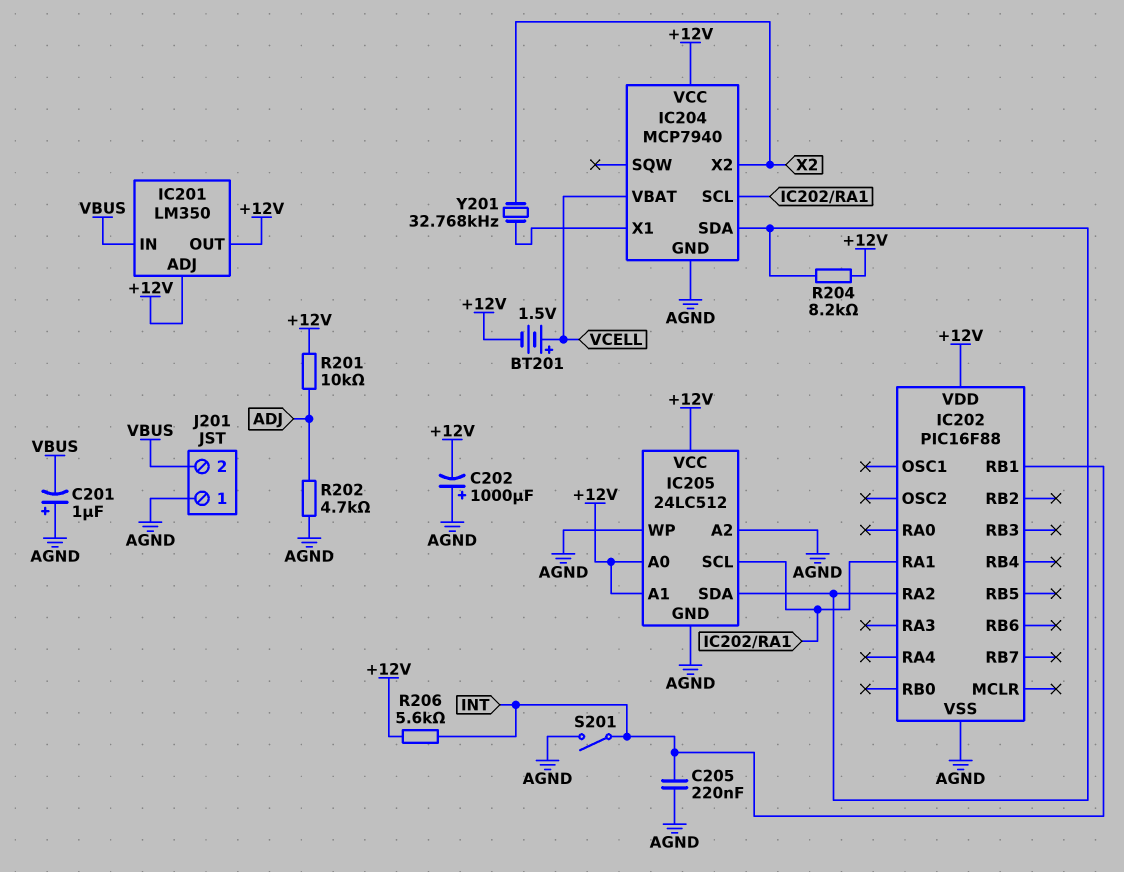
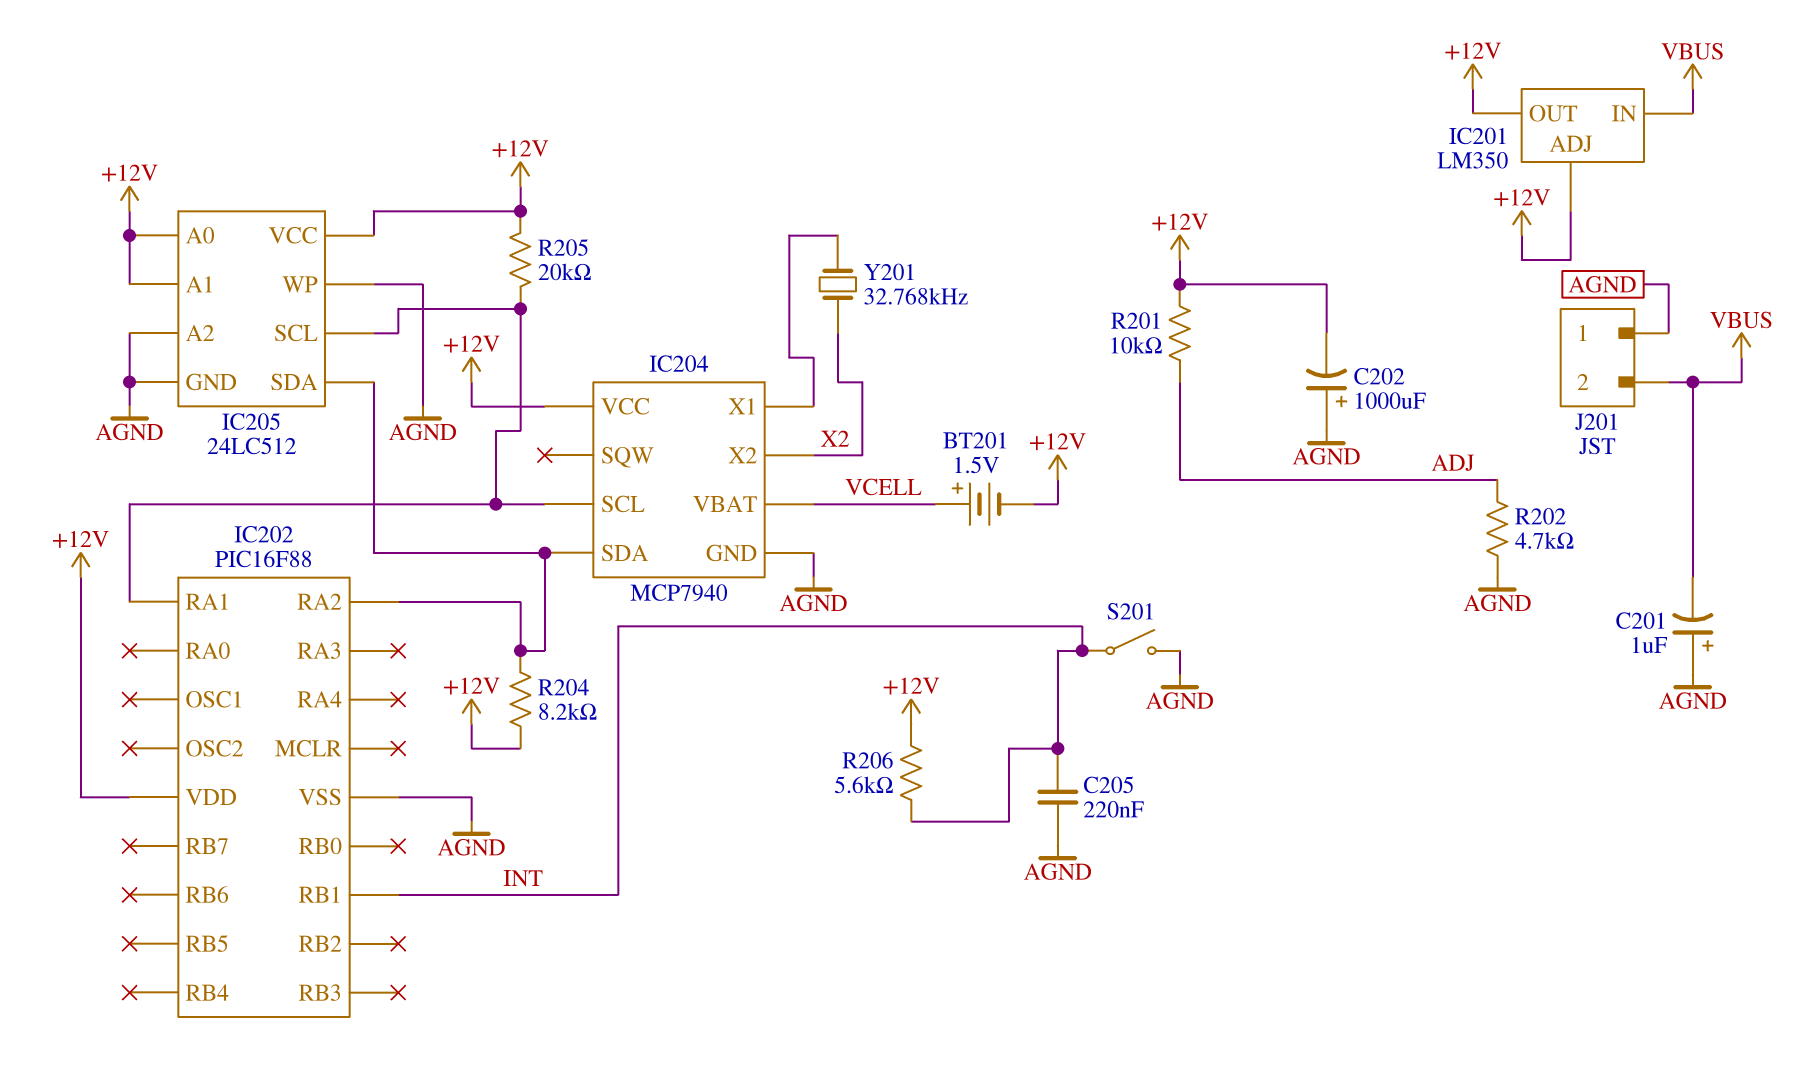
R205: none -> 20k (+12V, IC202/RA1)

